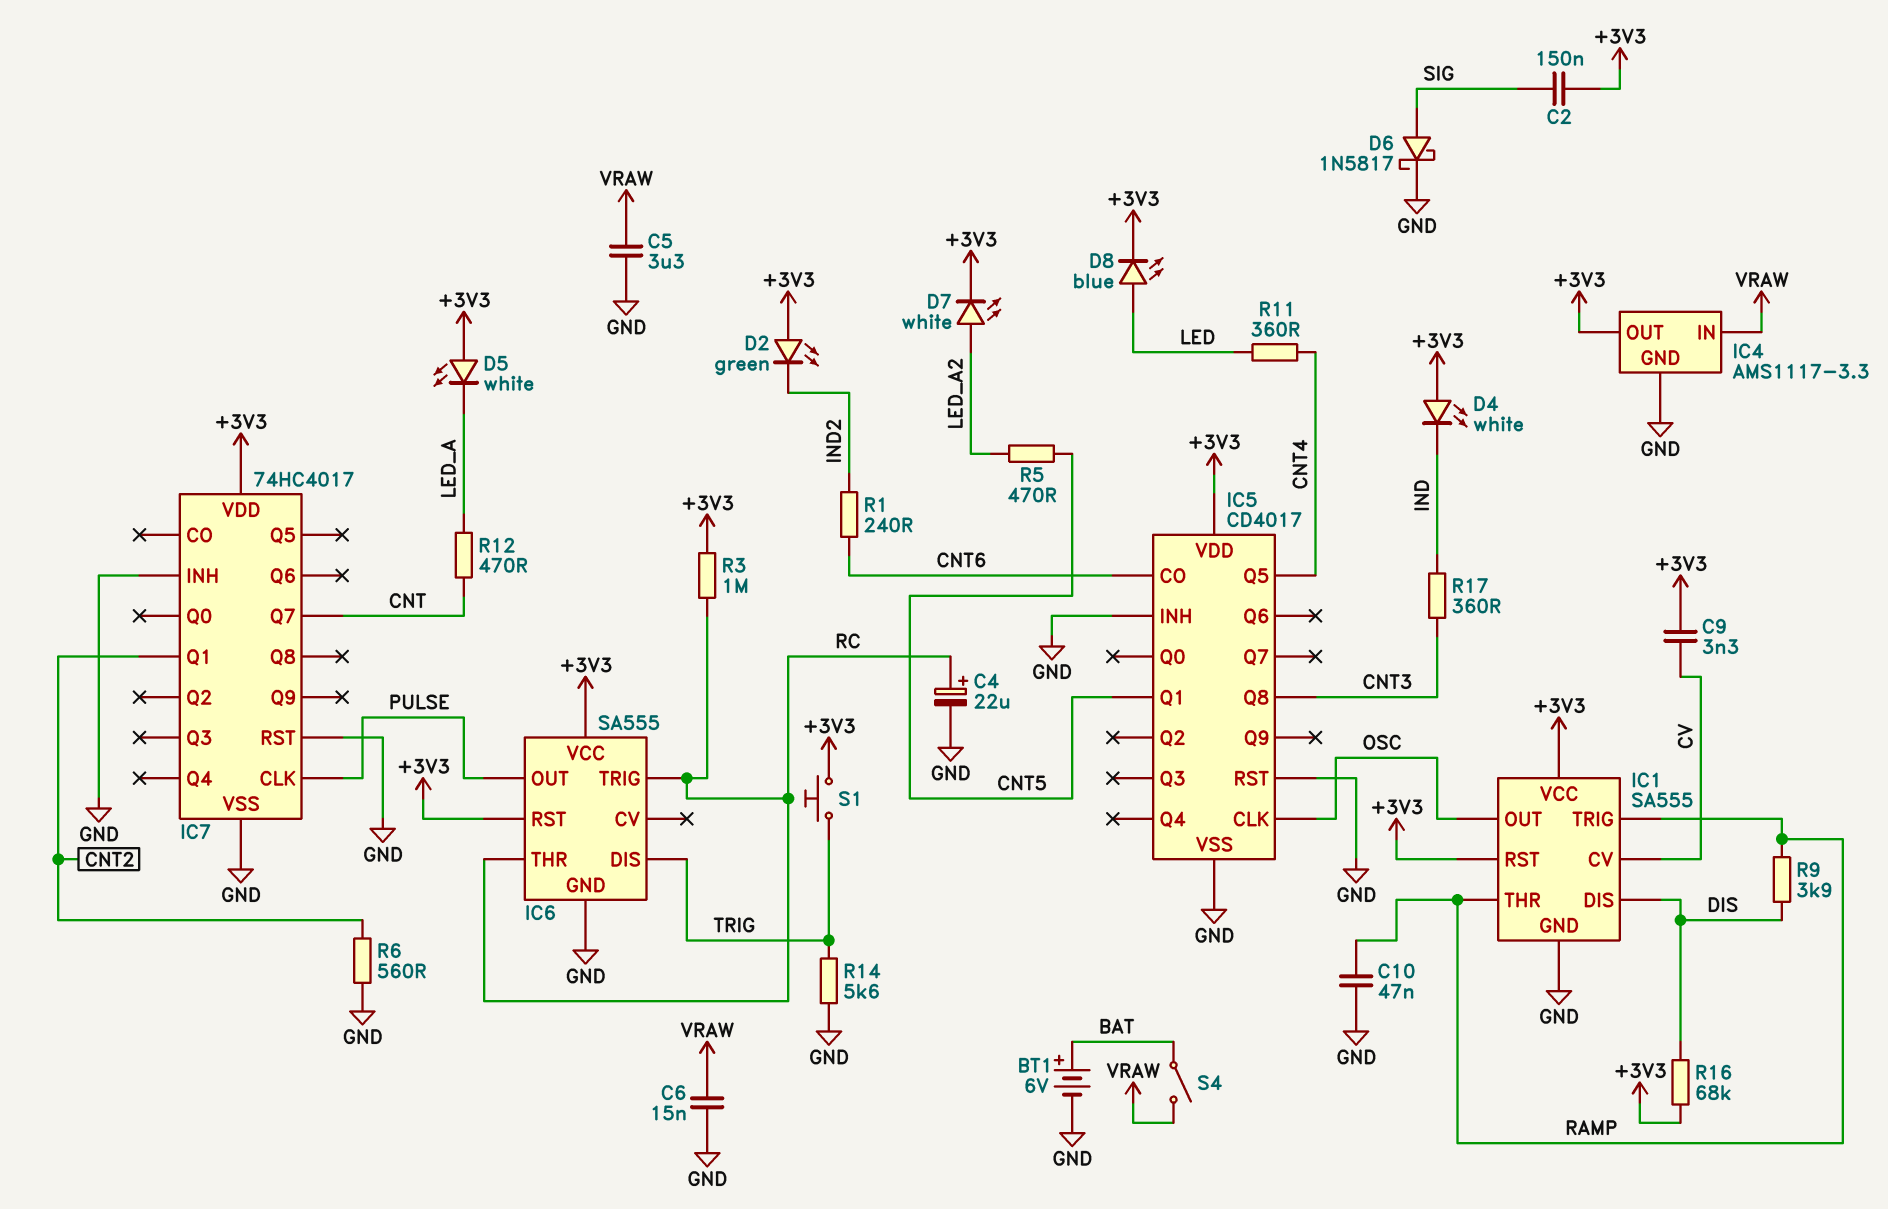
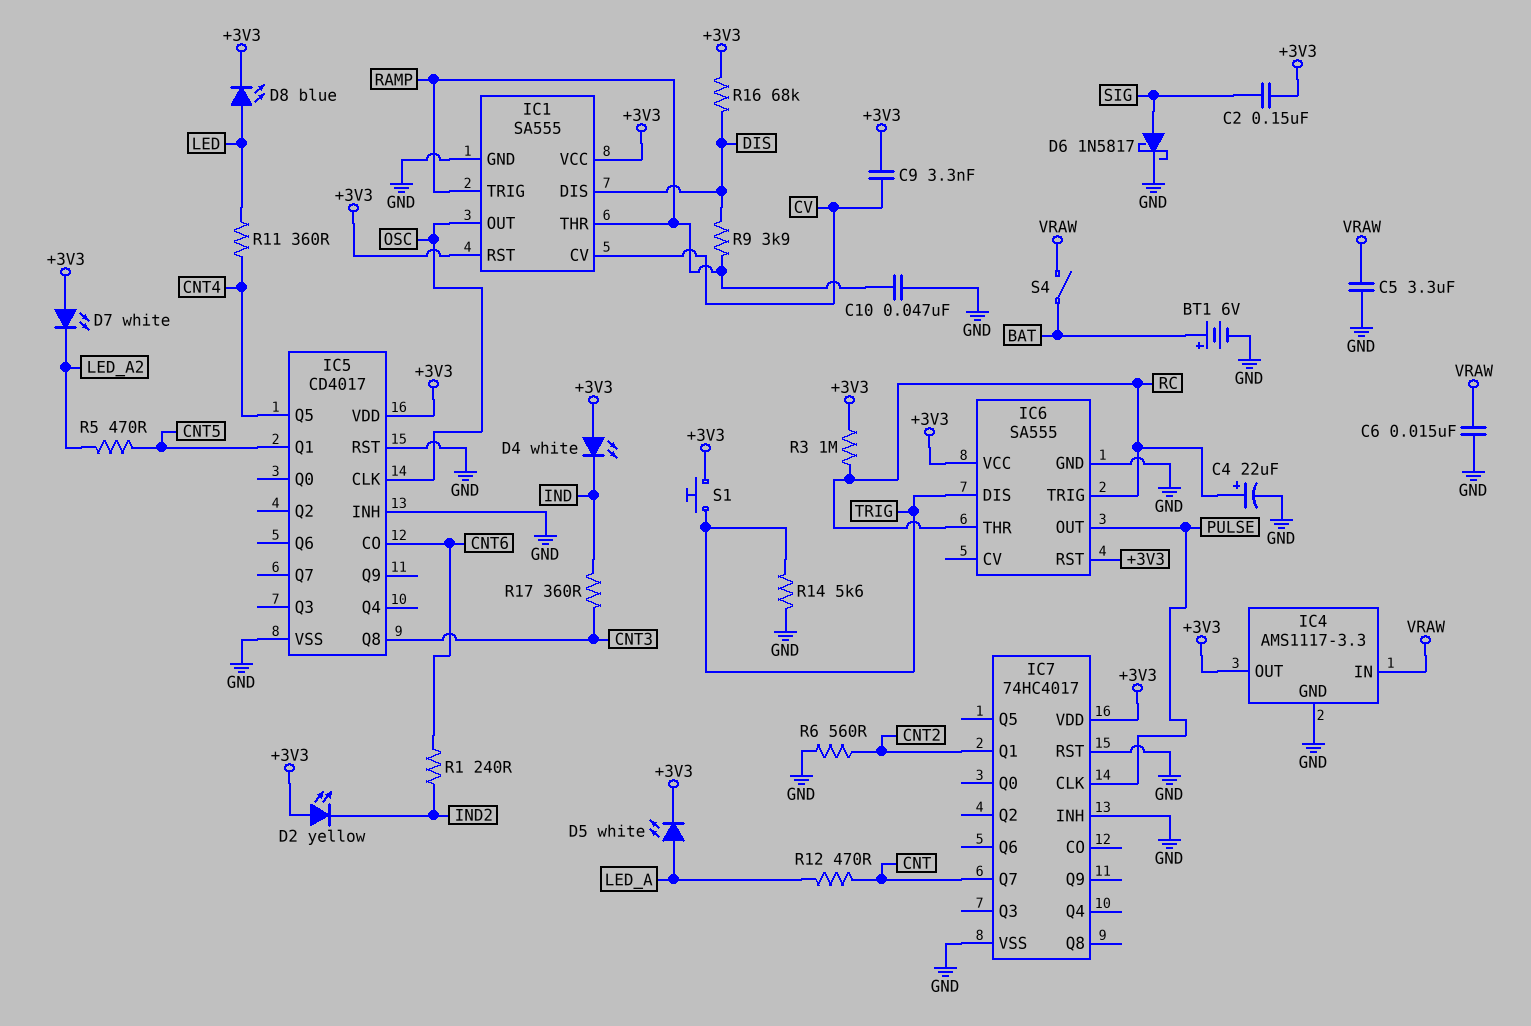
D2: LED green (A +3V3, K IND2) -> LED yellow (A +3V3, K IND2)
D5: LED white (A +3V3, K LED_A) -> LED white (A LED_A, K +3V3)
D7: LED white (A LED_A2, K +3V3) -> LED white (A +3V3, K LED_A2)

